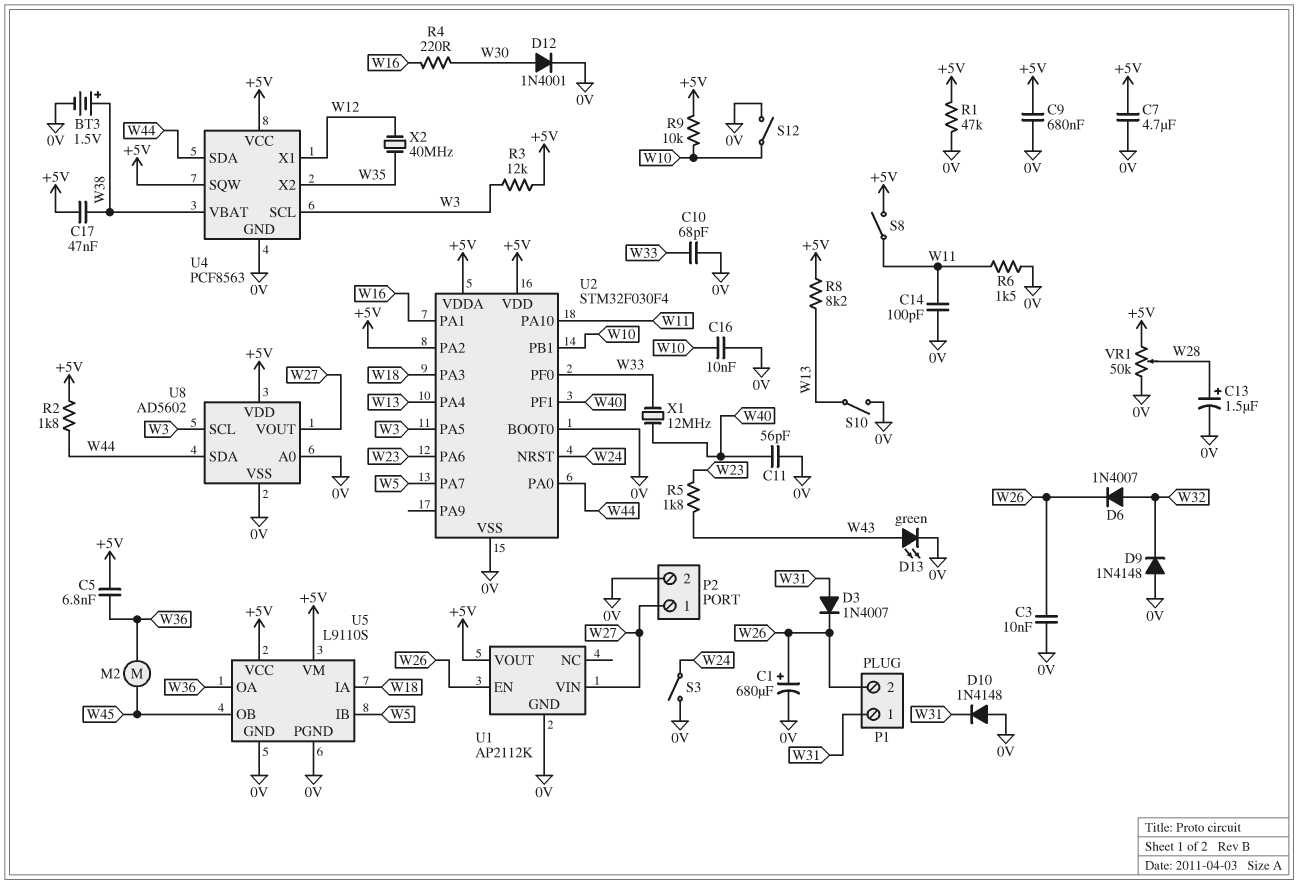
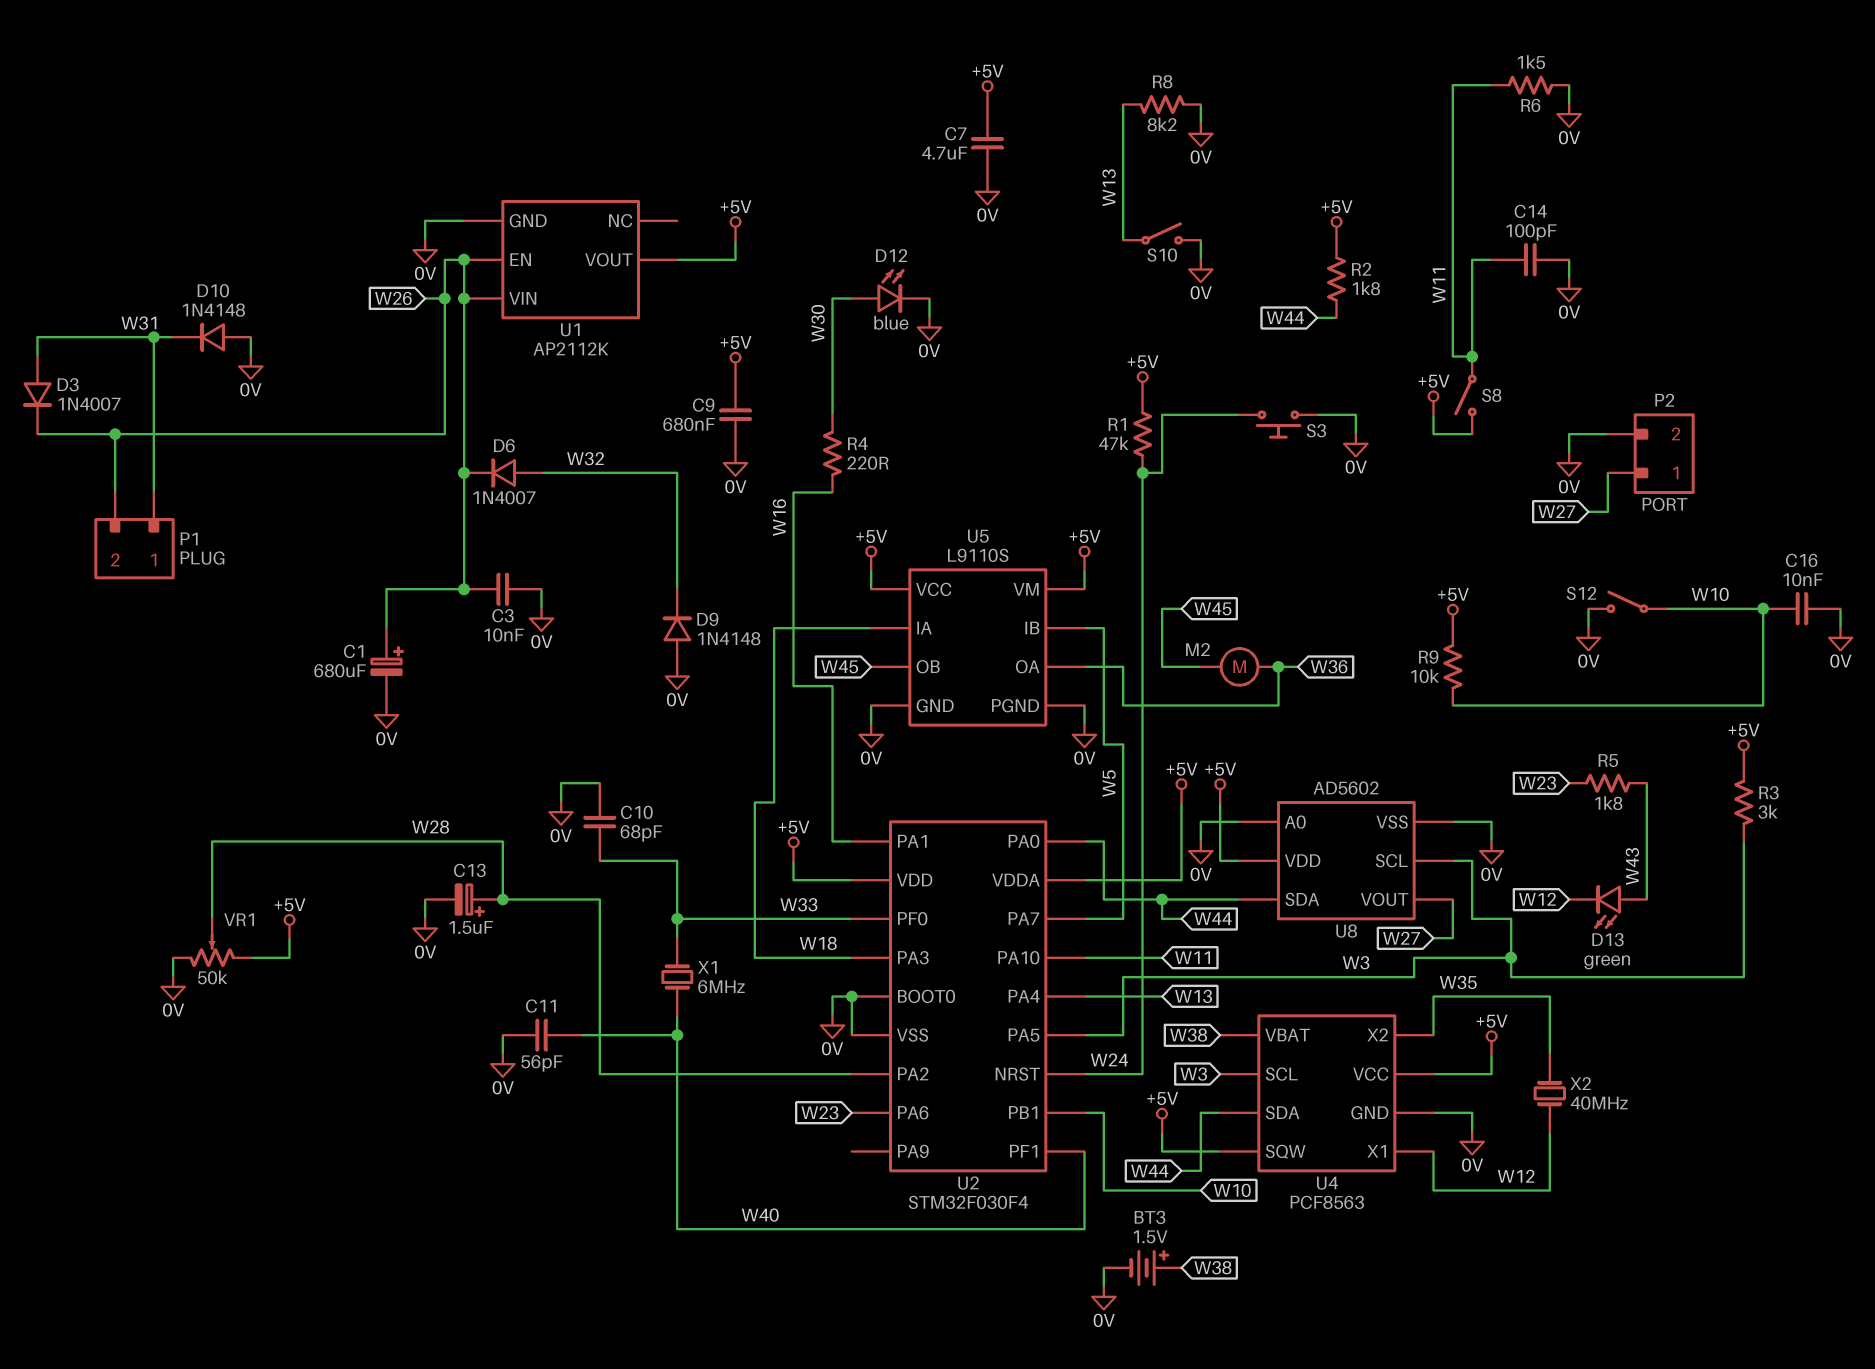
C5: 6.8nF (+5V, W36) -> none
C17: 47nF (+5V, W38) -> none
D12: diode 1N4001 (A W30, K 0V) -> LED blue (A W30, K 0V)
D13: LED green (A W43, K 0V) -> LED green (A W43, K W12)
R1: 47k (+5V, 0V) -> 47k (+5V, W24)
R3: 12k (+5V, W3) -> 3k (+5V, W3)
R8: 8.2k (+5V, W13) -> 8.2k (0V, W13)
S3: switch (0V, W24) -> button (0V, W24)
U1 pin VIN: W27 -> W26
U2 pin PA2: +5V -> W28
X1: 12MHz (W33, W40) -> 6MHz (W33, W40)

